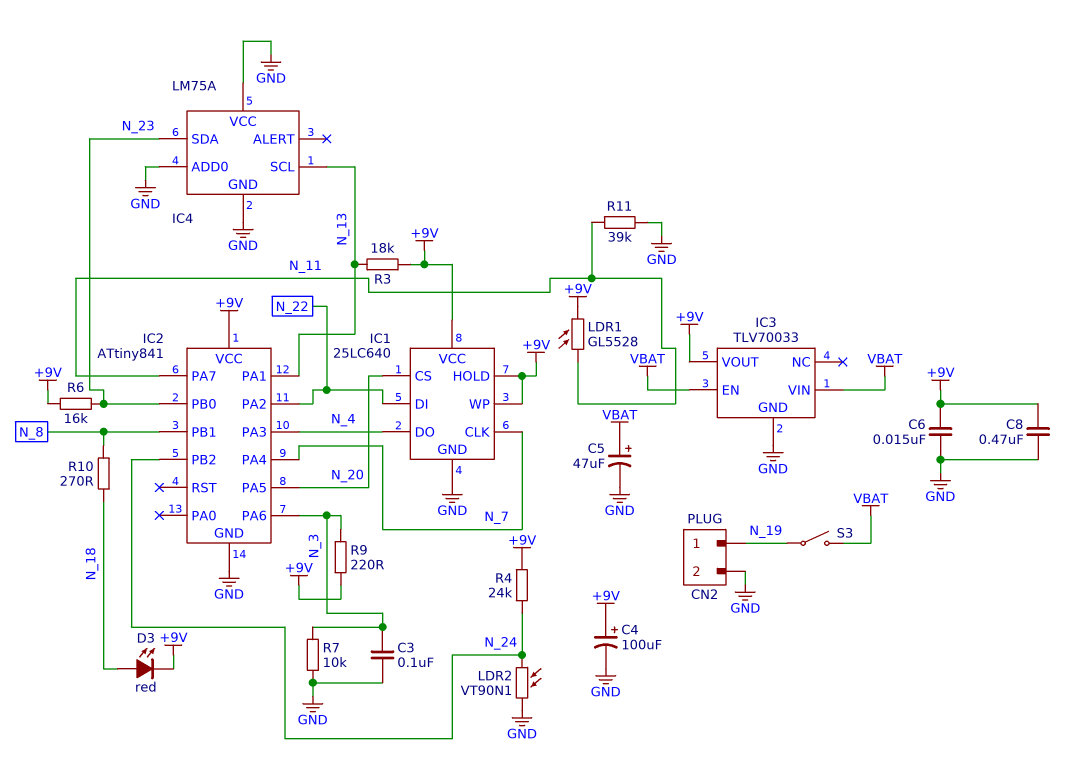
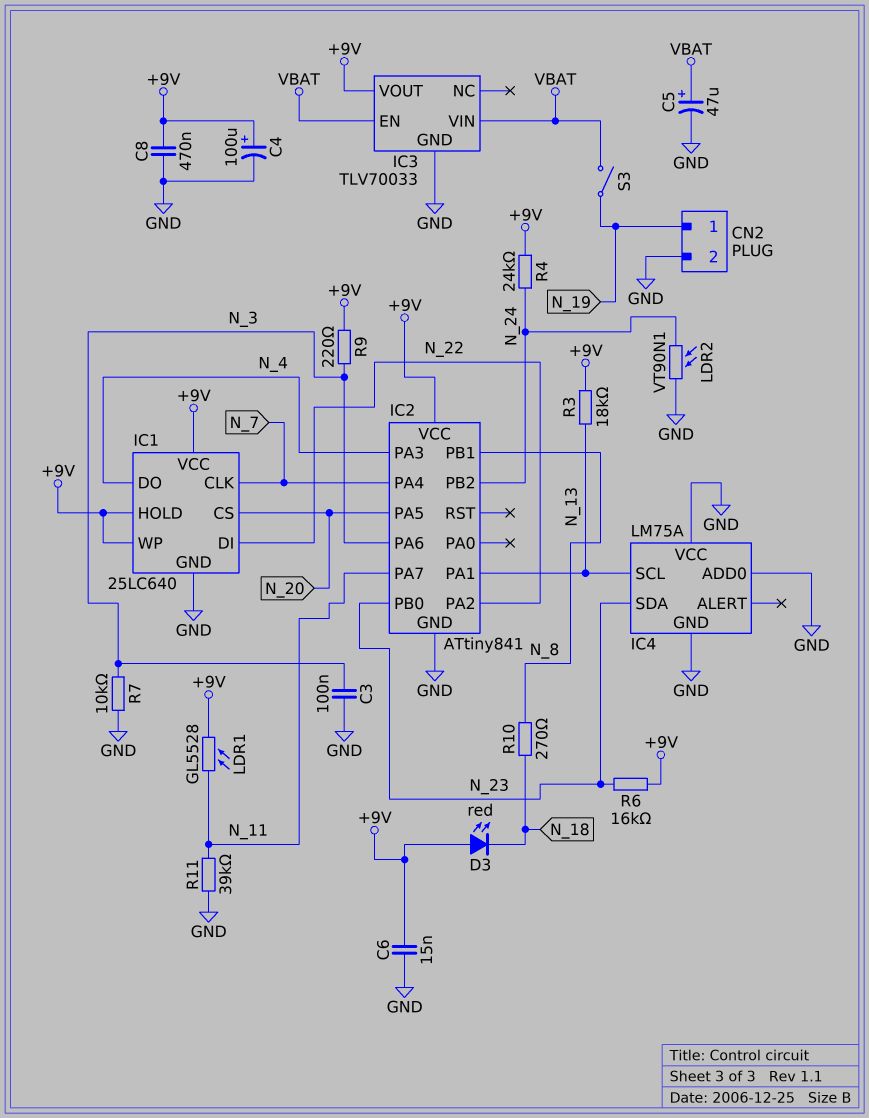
D3: LED red (A N_18, K +9V) -> LED red (A +9V, K N_18)

